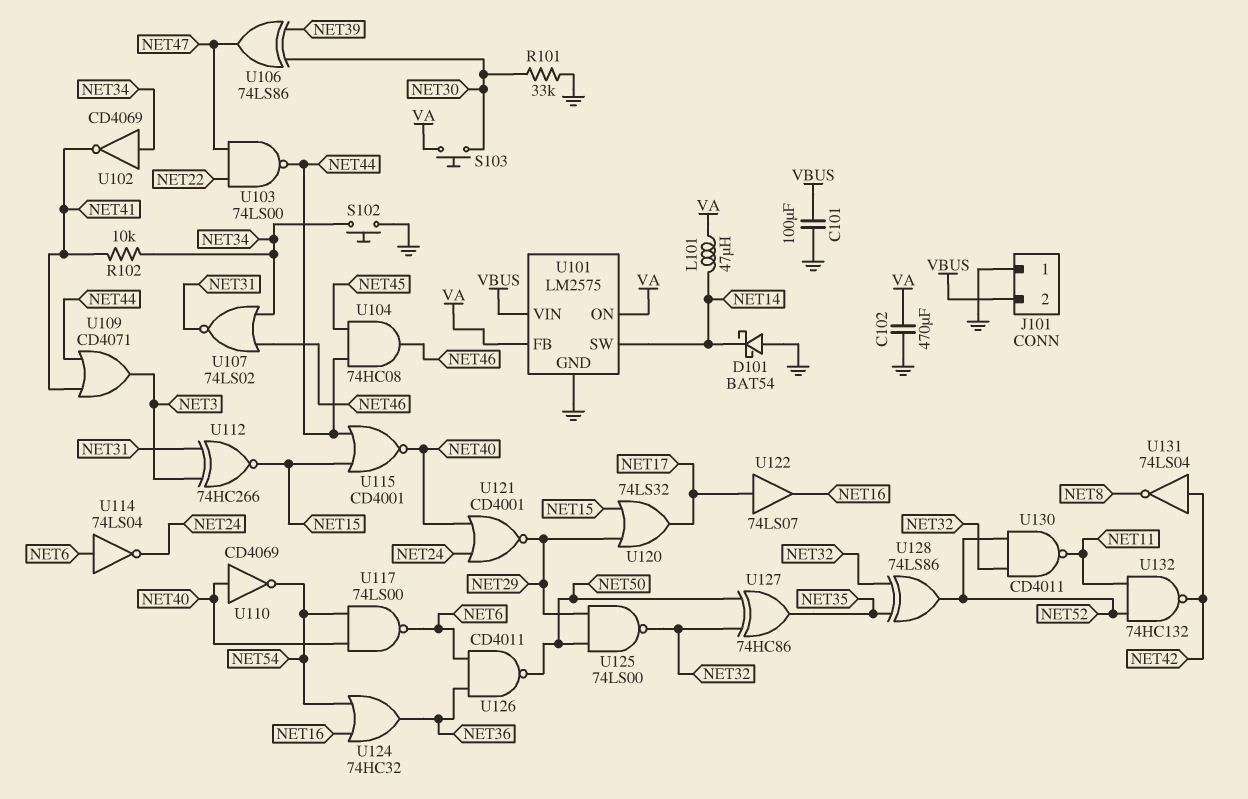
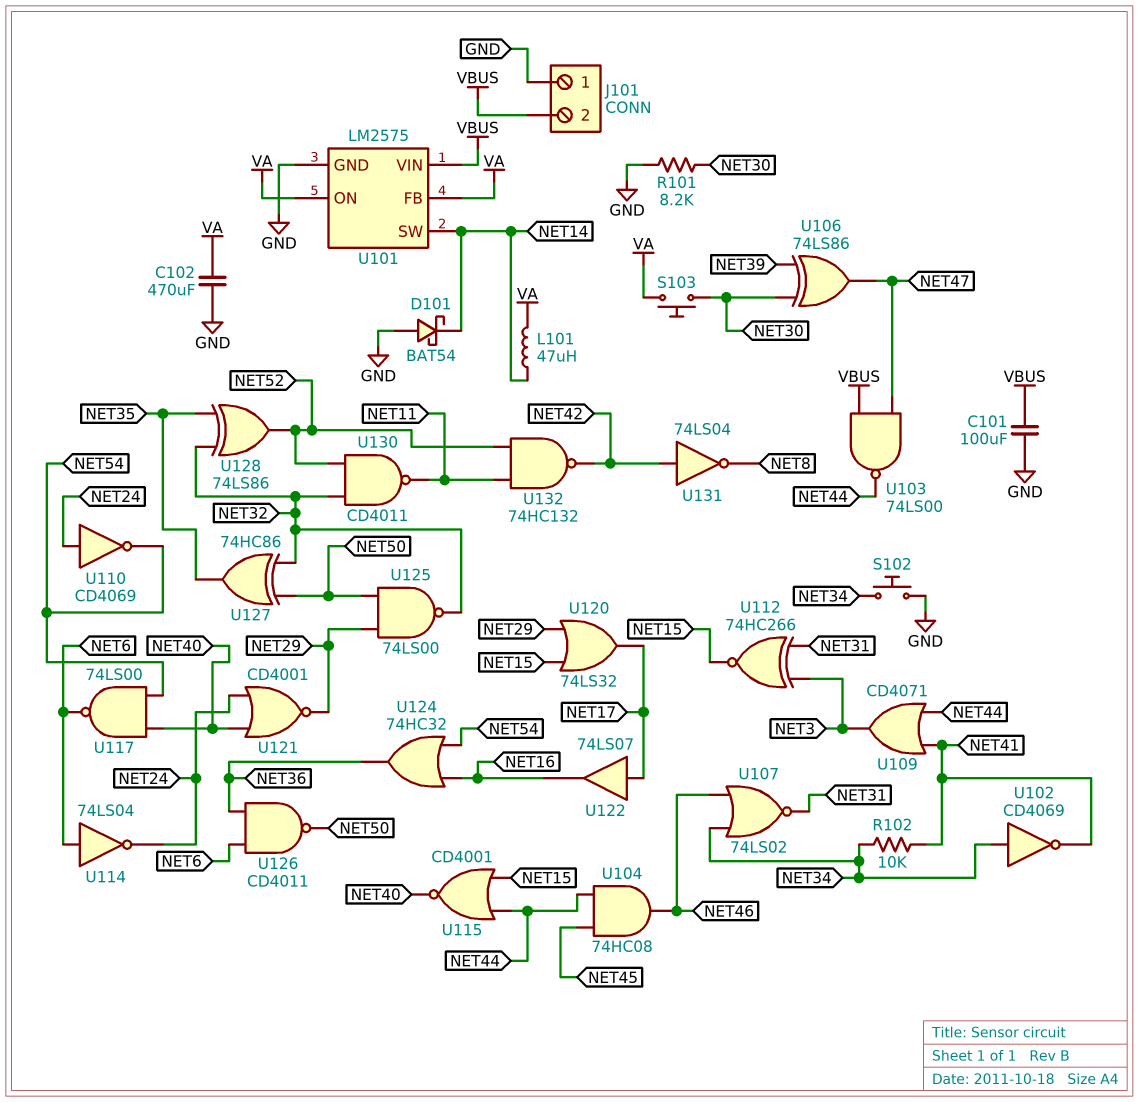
R101: 33k (GND, NET30) -> 8.2k (GND, NET30)
U103: NAND 74LS00 (in NET22, in NET47, out NET44) -> NAND 74LS00 (in NET47, in VBUS, out NET44)
U110: NOT CD4069 (in NET40, out NET54) -> NOT CD4069 (in NET24, out NET54)

